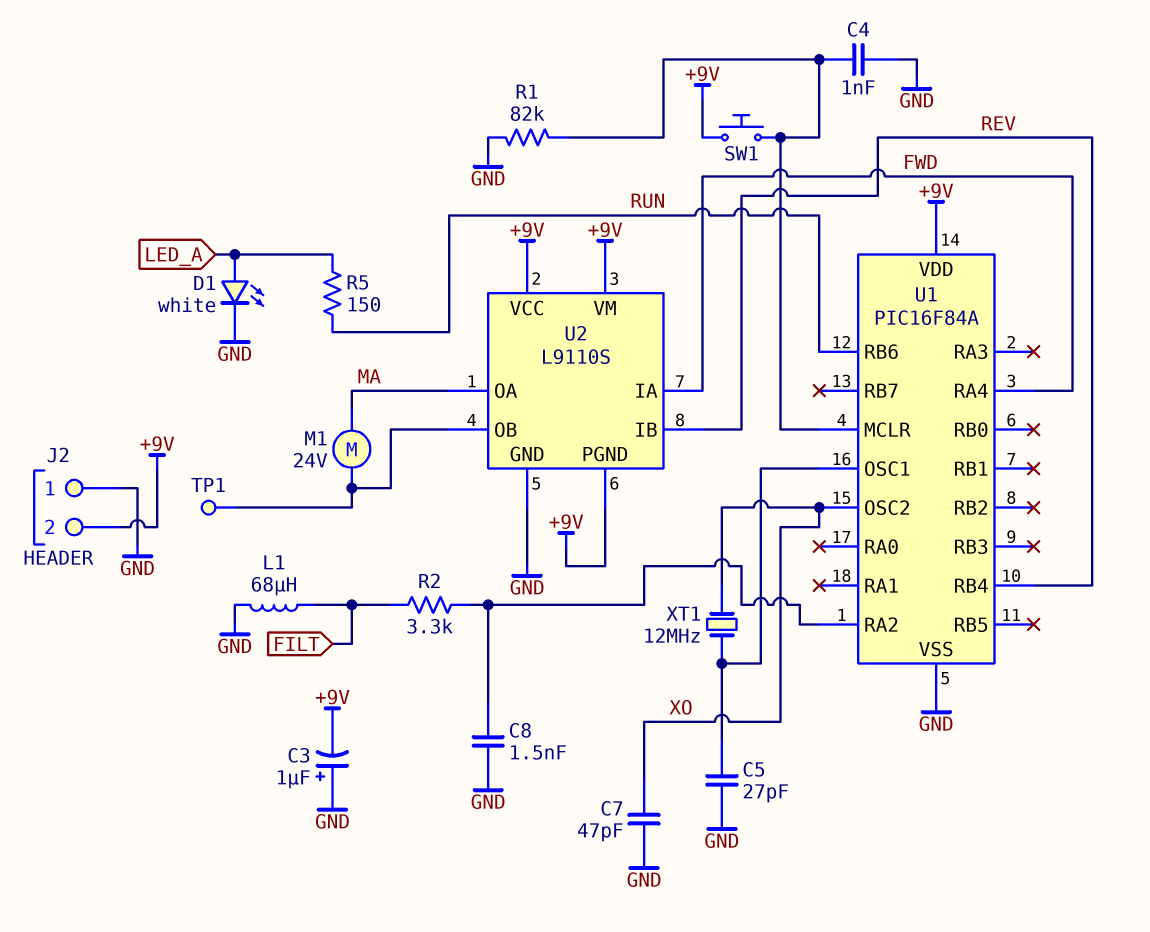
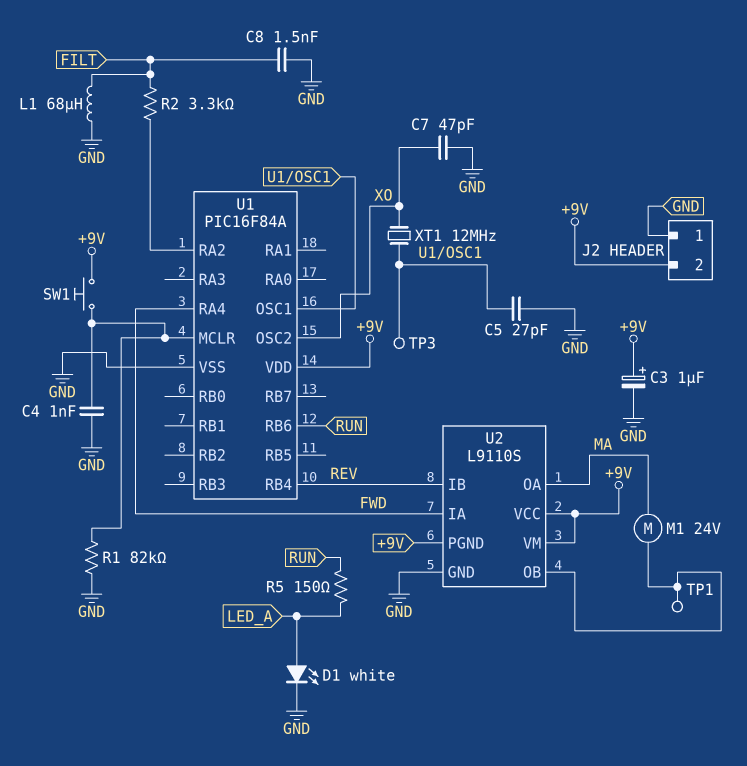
C3: 1uF (plus GND, minus +9V) -> 1uF (plus +9V, minus GND)
C8: 1.5nF (GND, U1/RA2) -> 1.5nF (FILT, GND)
TP3: none -> test point (U1/OSC1)

